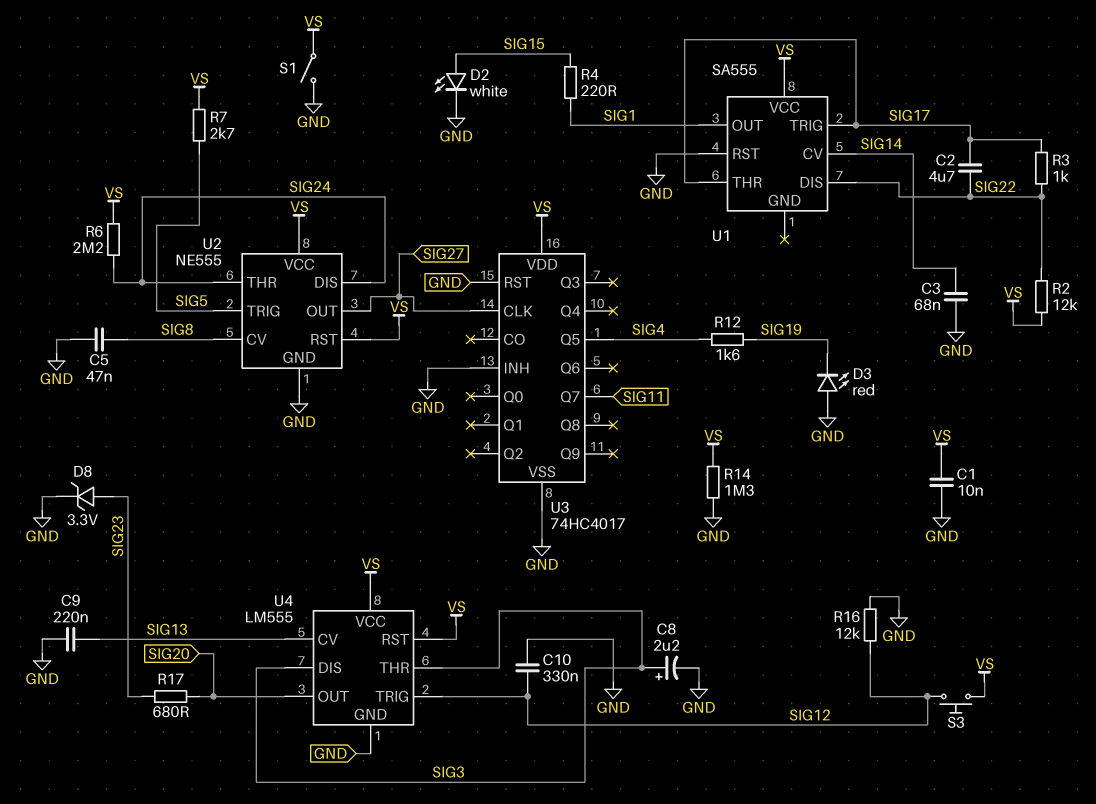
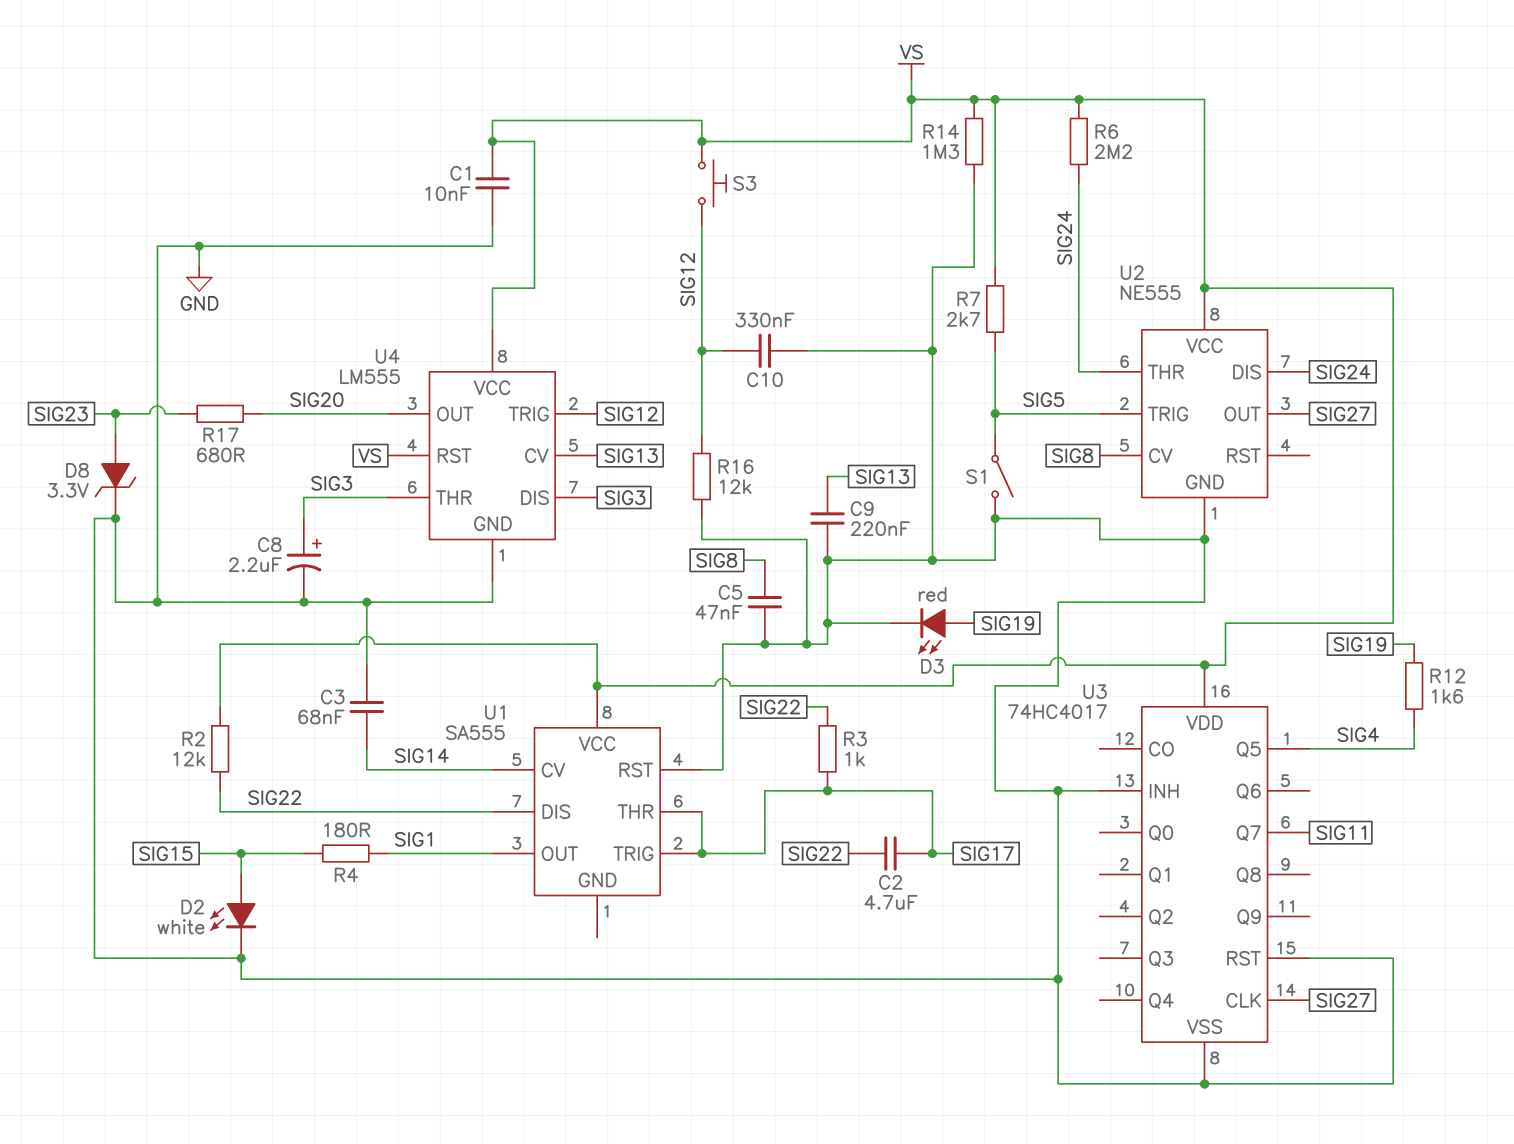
D3: LED red (A GND, K SIG19) -> LED red (A SIG19, K GND)
R4: 220 (SIG1, SIG15) -> 180 (SIG1, SIG15)
S1: switch (GND, VS) -> switch (GND, SIG5)
U2 pin RST: VS -> none

